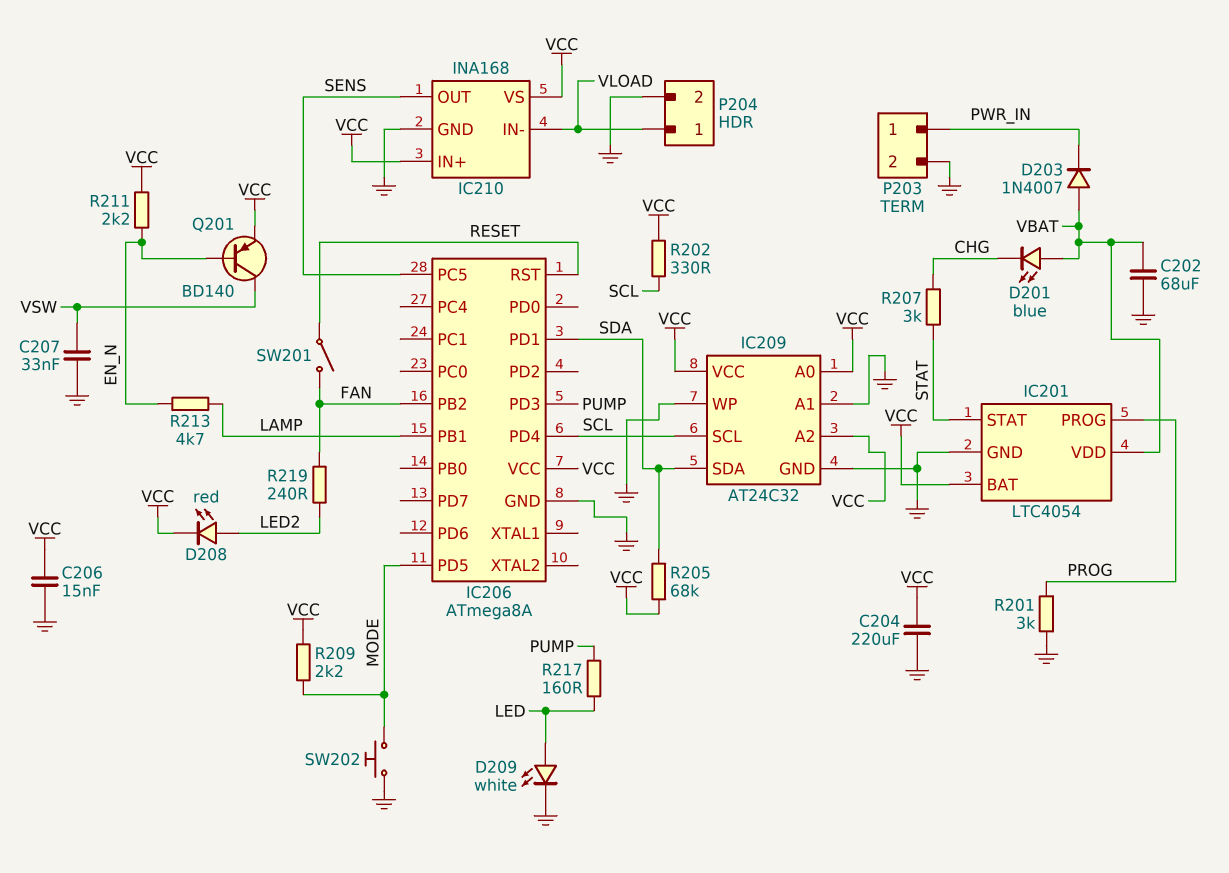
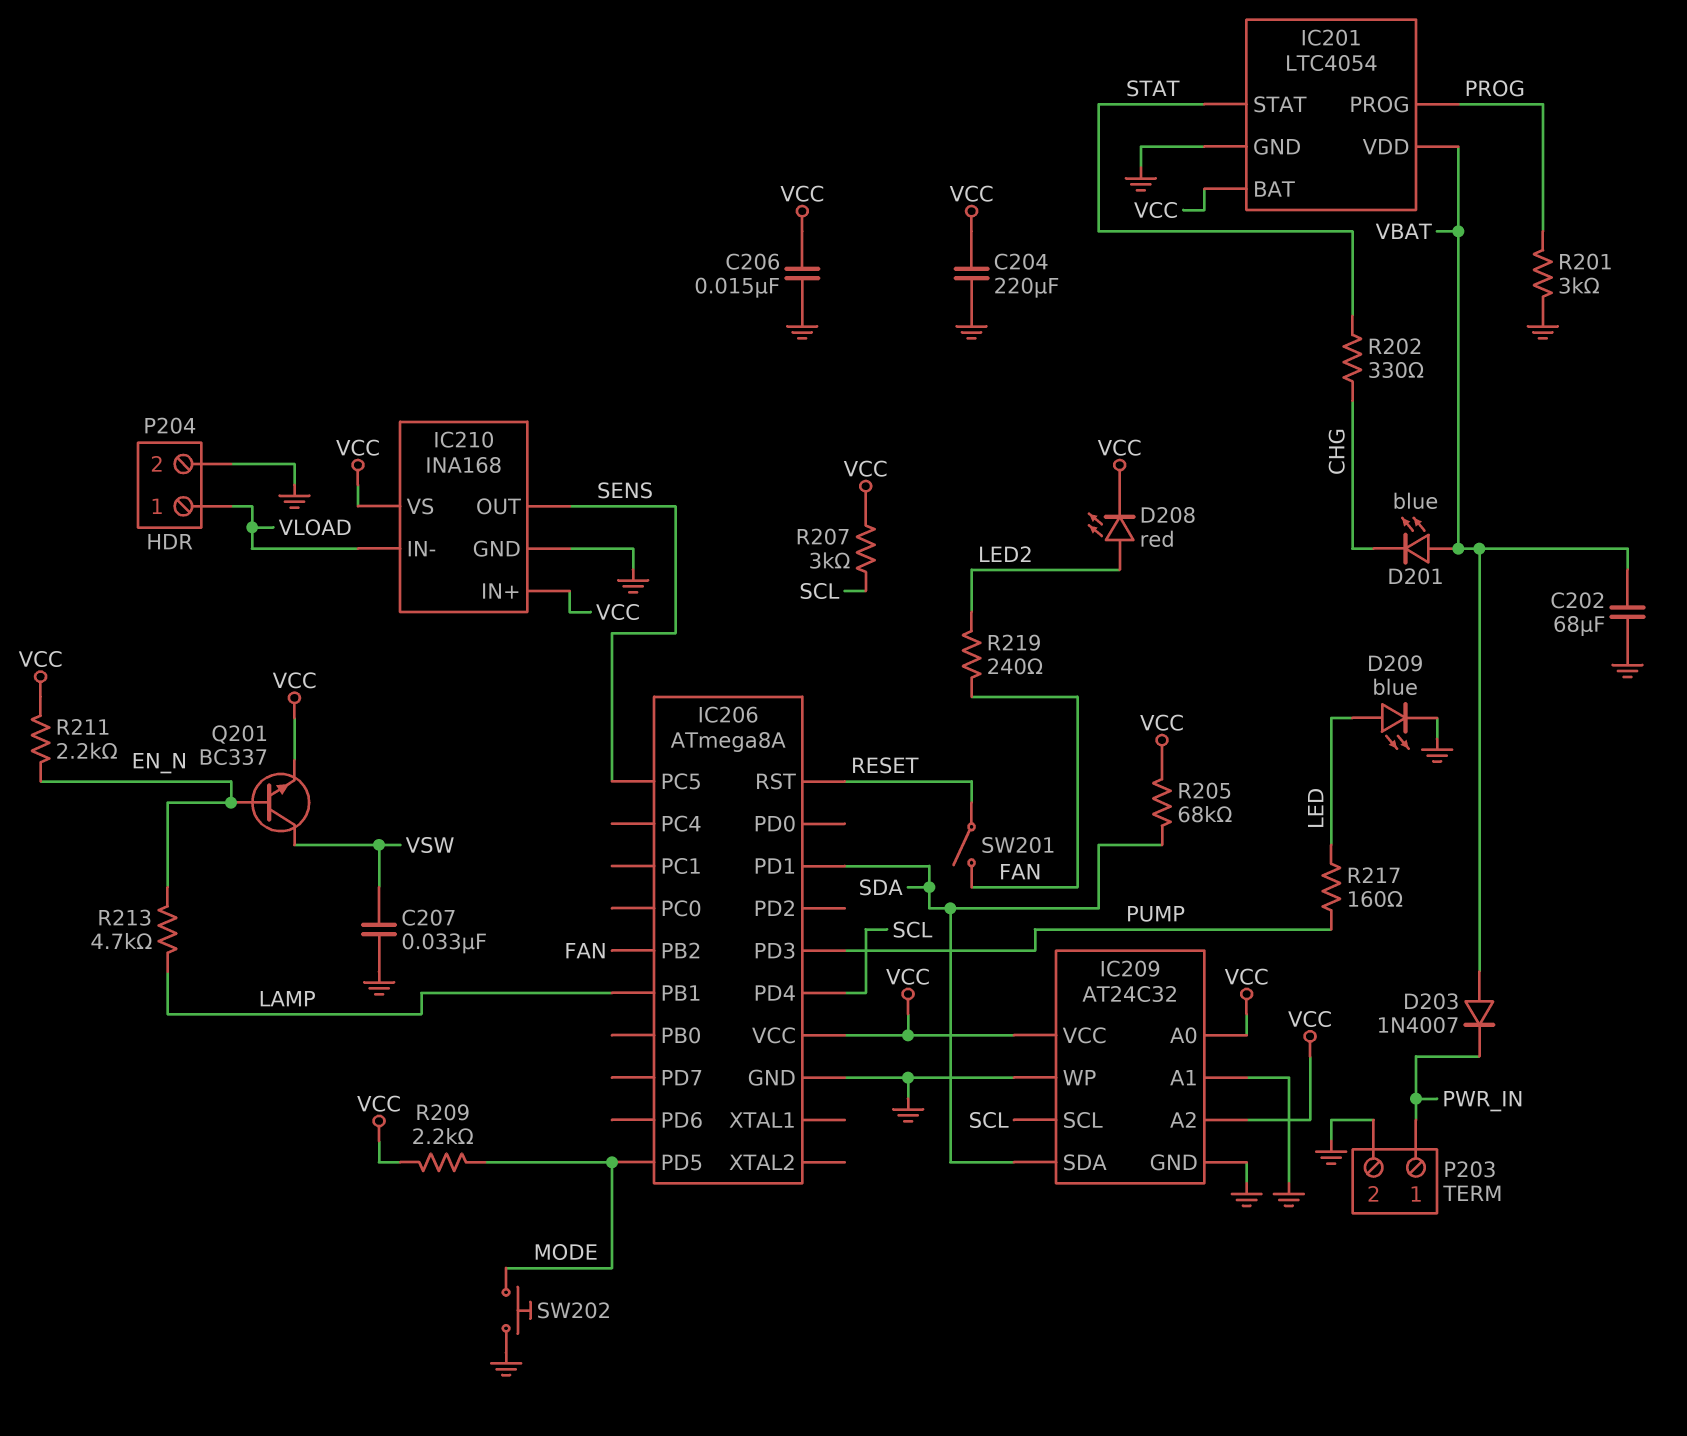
D209: LED white (A LED, K GND) -> LED blue (A LED, K GND)
Q201: PNP BD140 (B EN_N, C VSW, E VCC) -> NPN BC337 (B EN_N, C VSW, E VCC)
R202: 330 (SCL, VCC) -> 330 (CHG, STAT)
R207: 3k (CHG, STAT) -> 3k (SCL, VCC)

